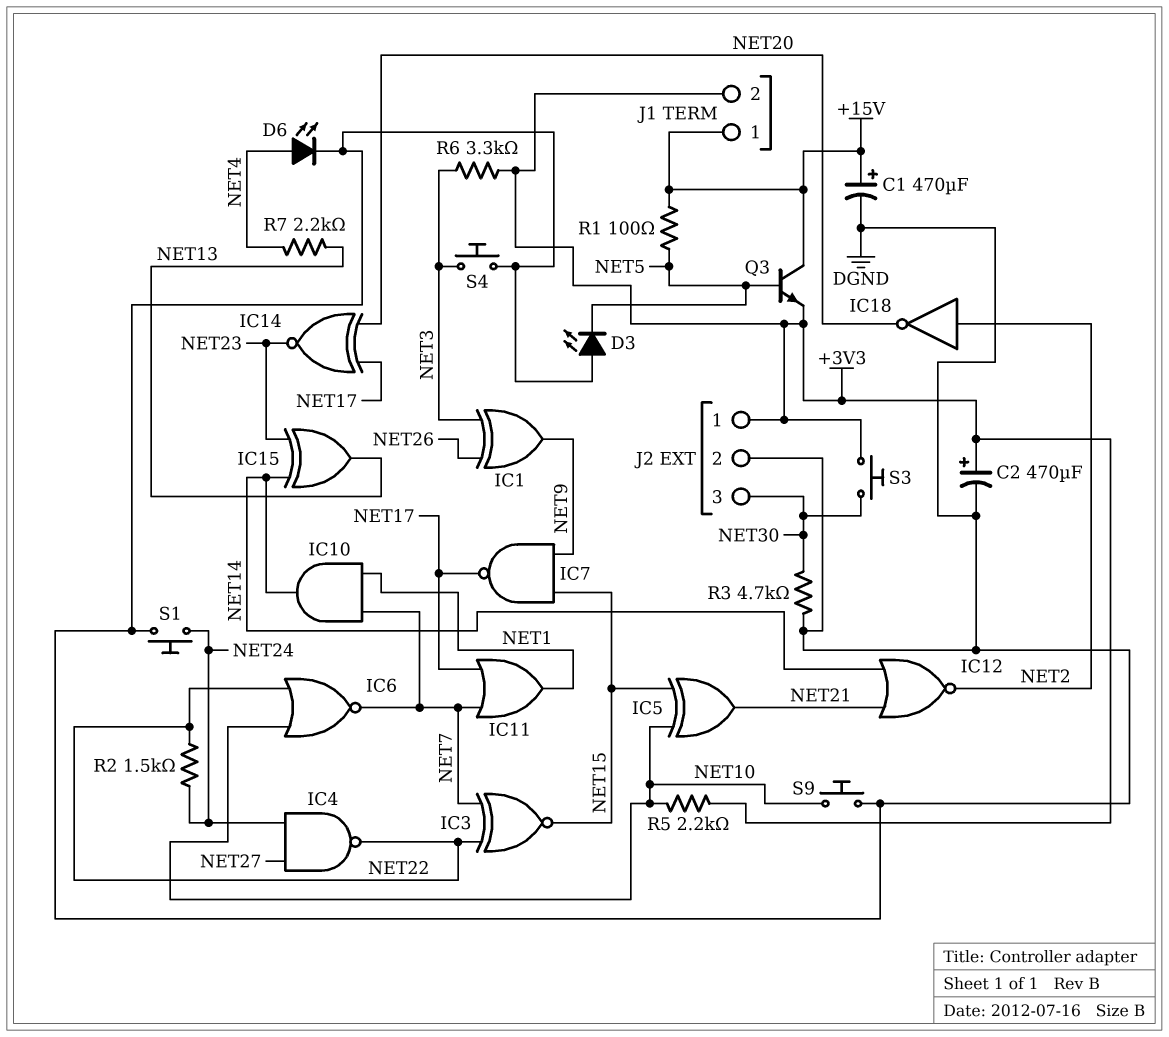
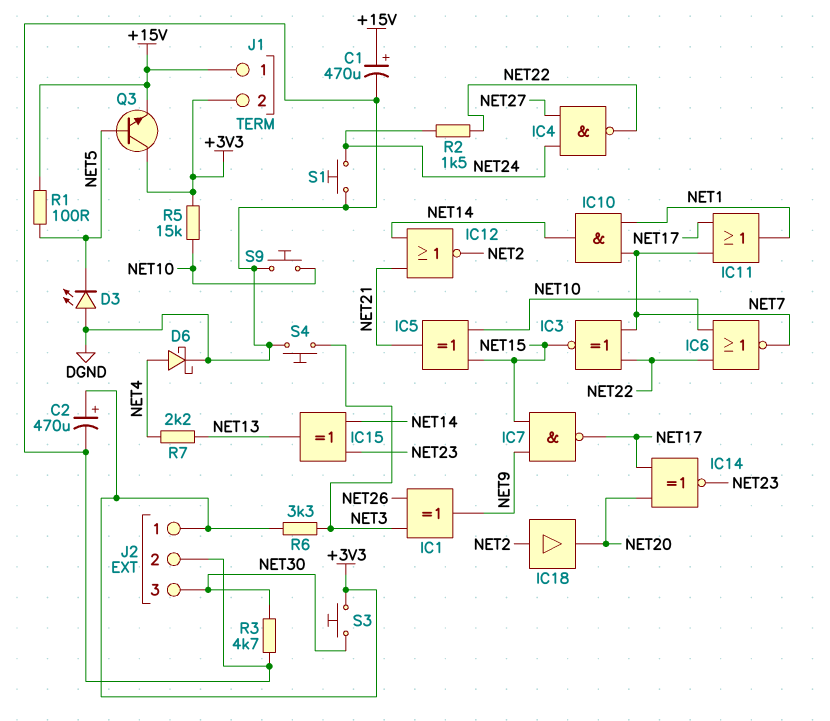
D6: LED (A NET4, K DGND) -> schottky (A NET4, K DGND)
IC18: NOT (in NET2, out NET20) -> buffer (in NET2, out NET20)
Q3: NPN (B NET5, C +15V, E +3V3) -> NPN (B NET5, C +3V3, E +15V)
R5: 2.2k (+3V3, NET10) -> 15k (+3V3, NET10)

